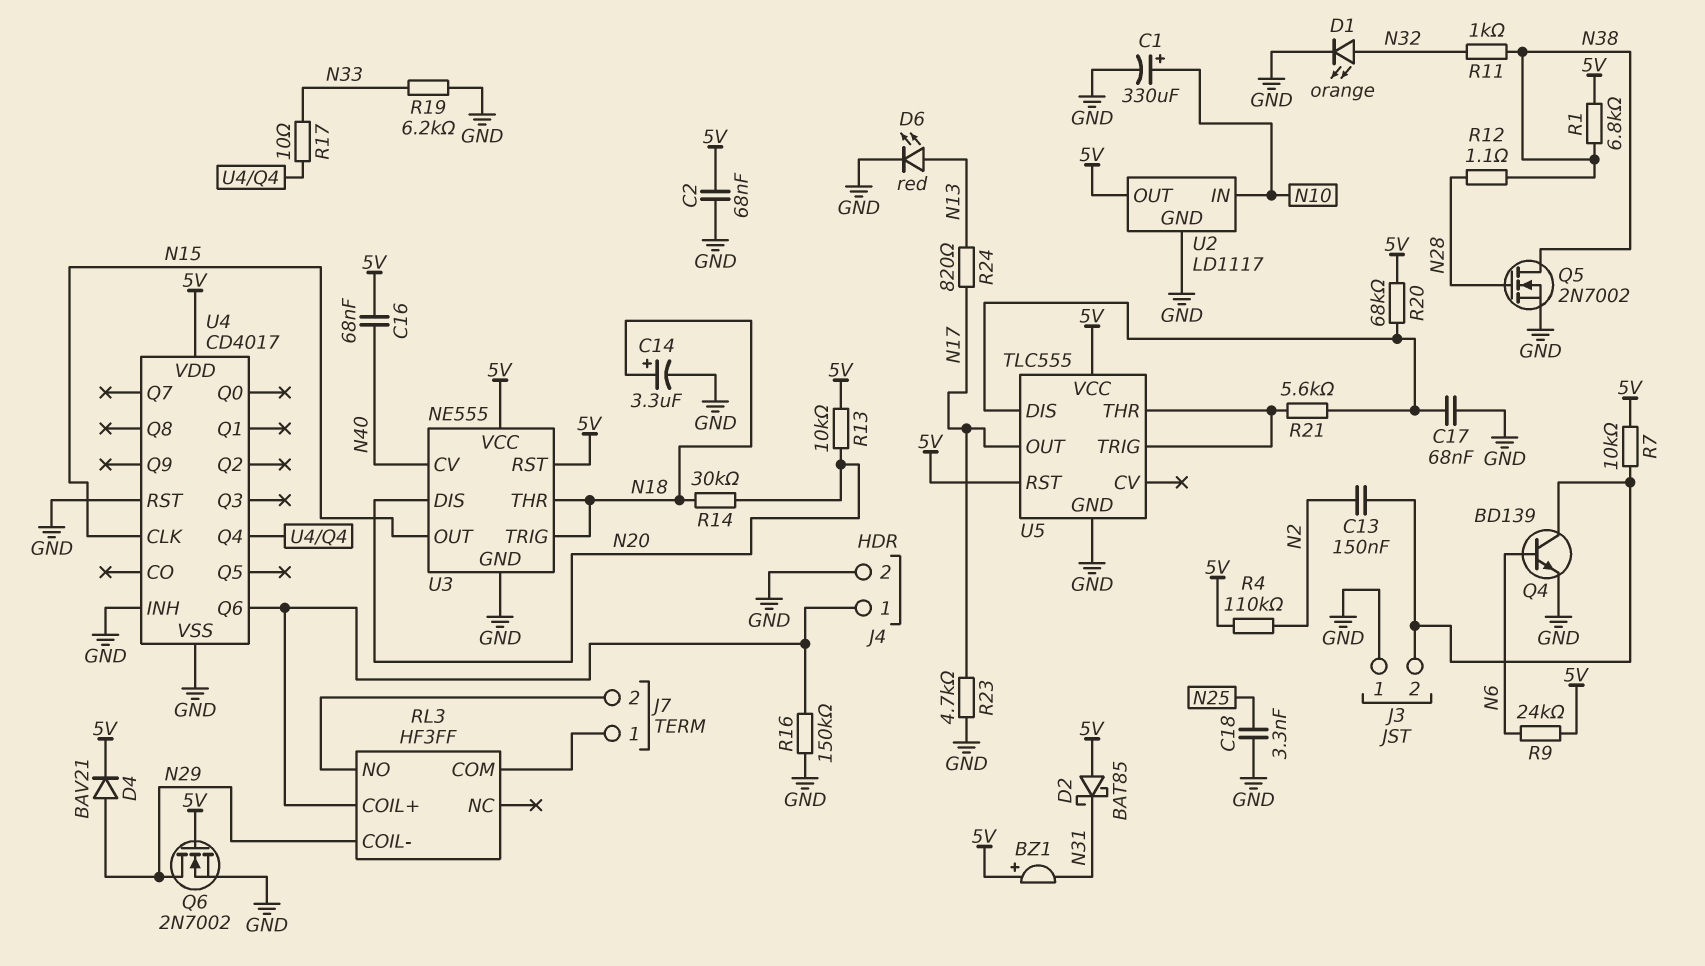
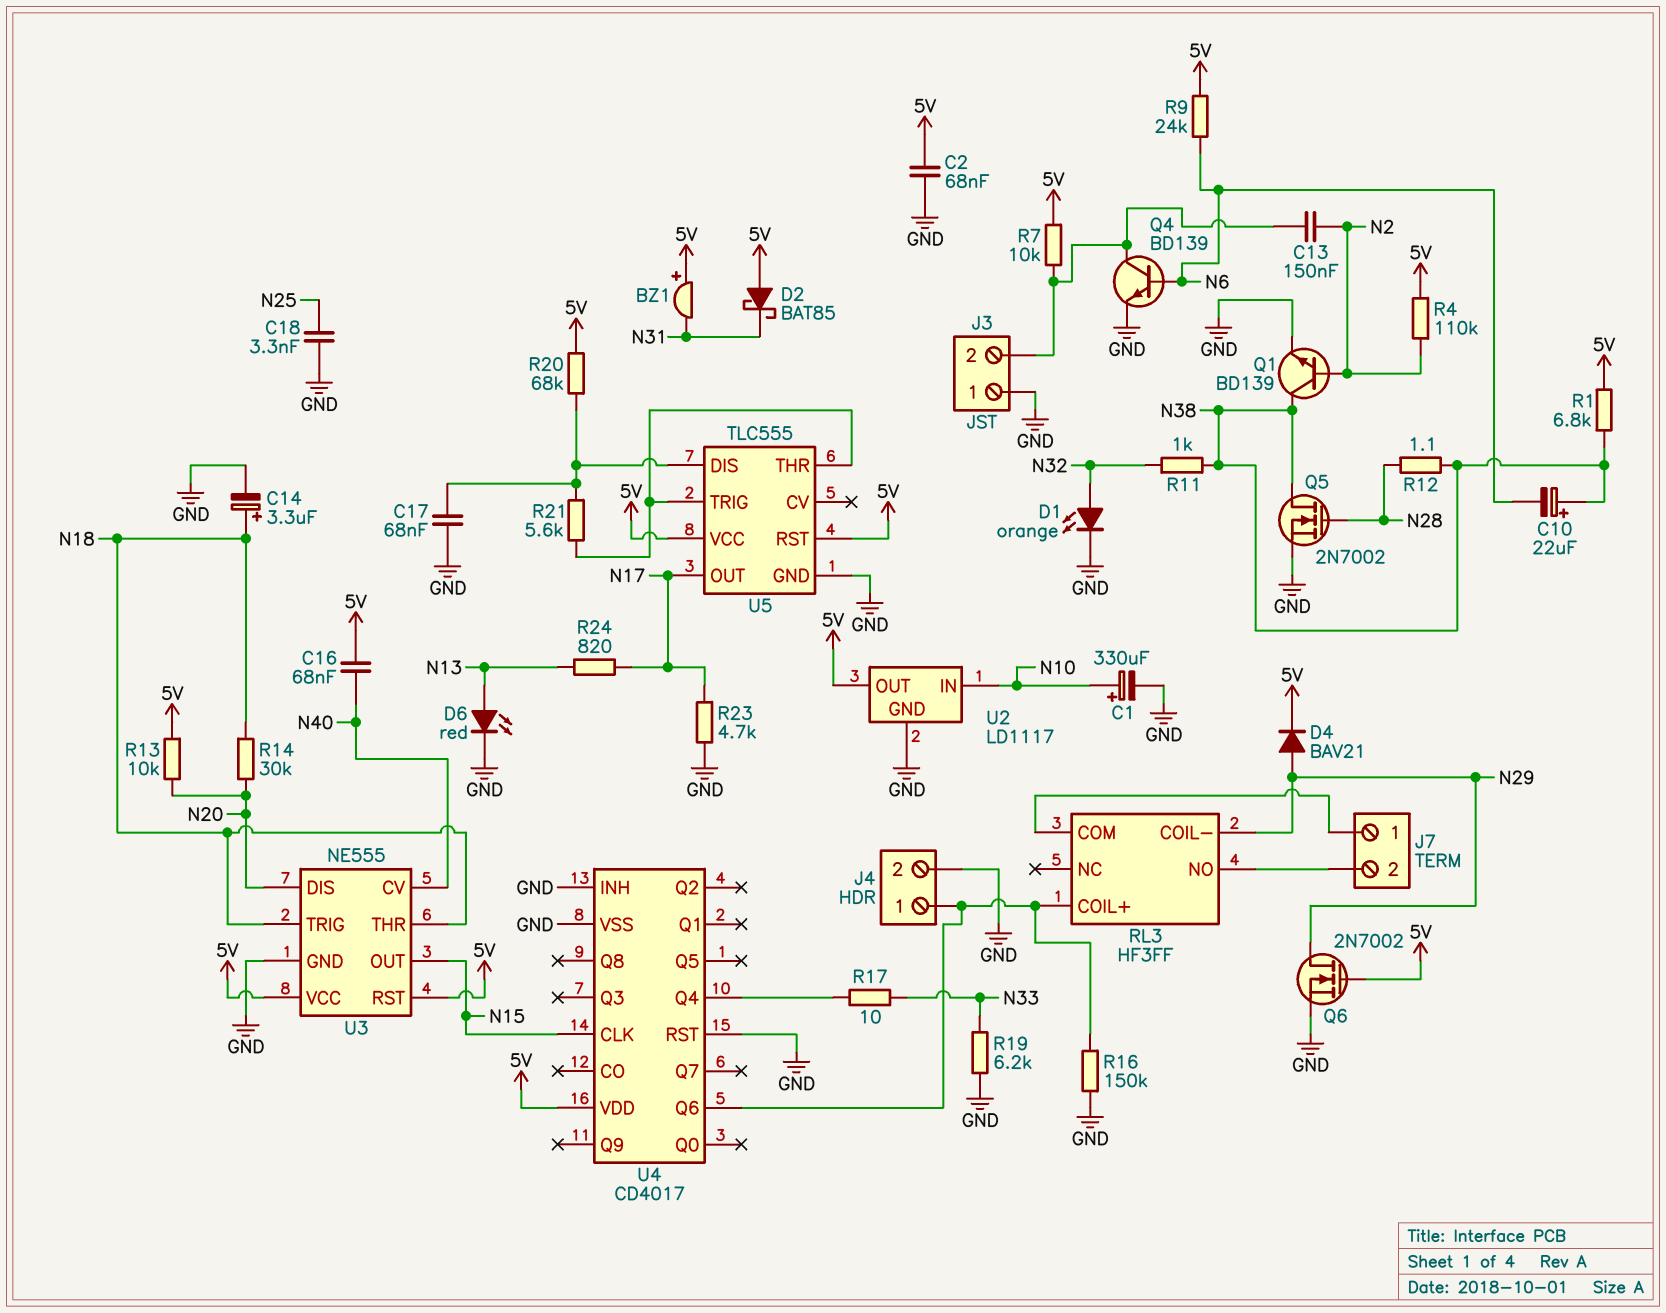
C10: none -> 22uF (plus N38, minus N6)
Q1: none -> NPN BD139 (B N2, C N38, E GND)

